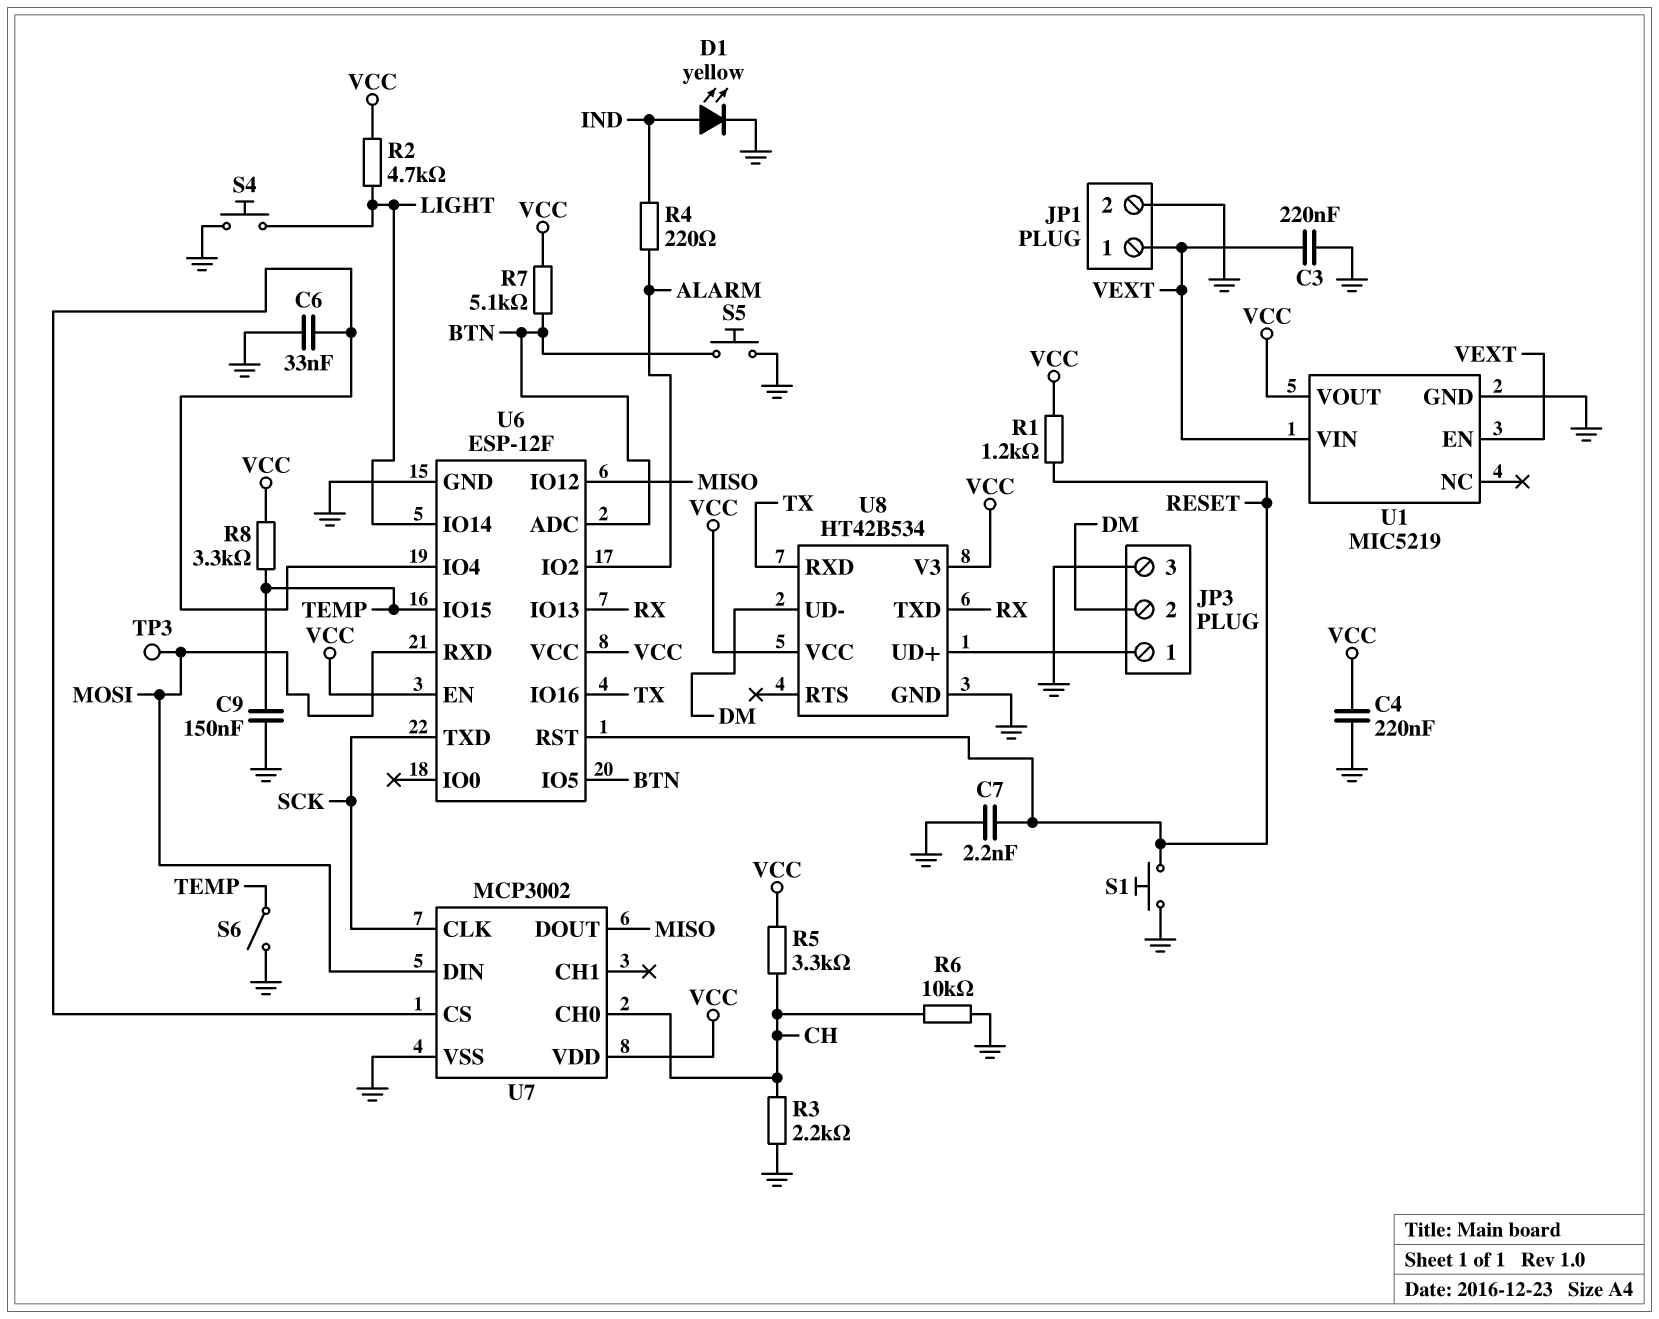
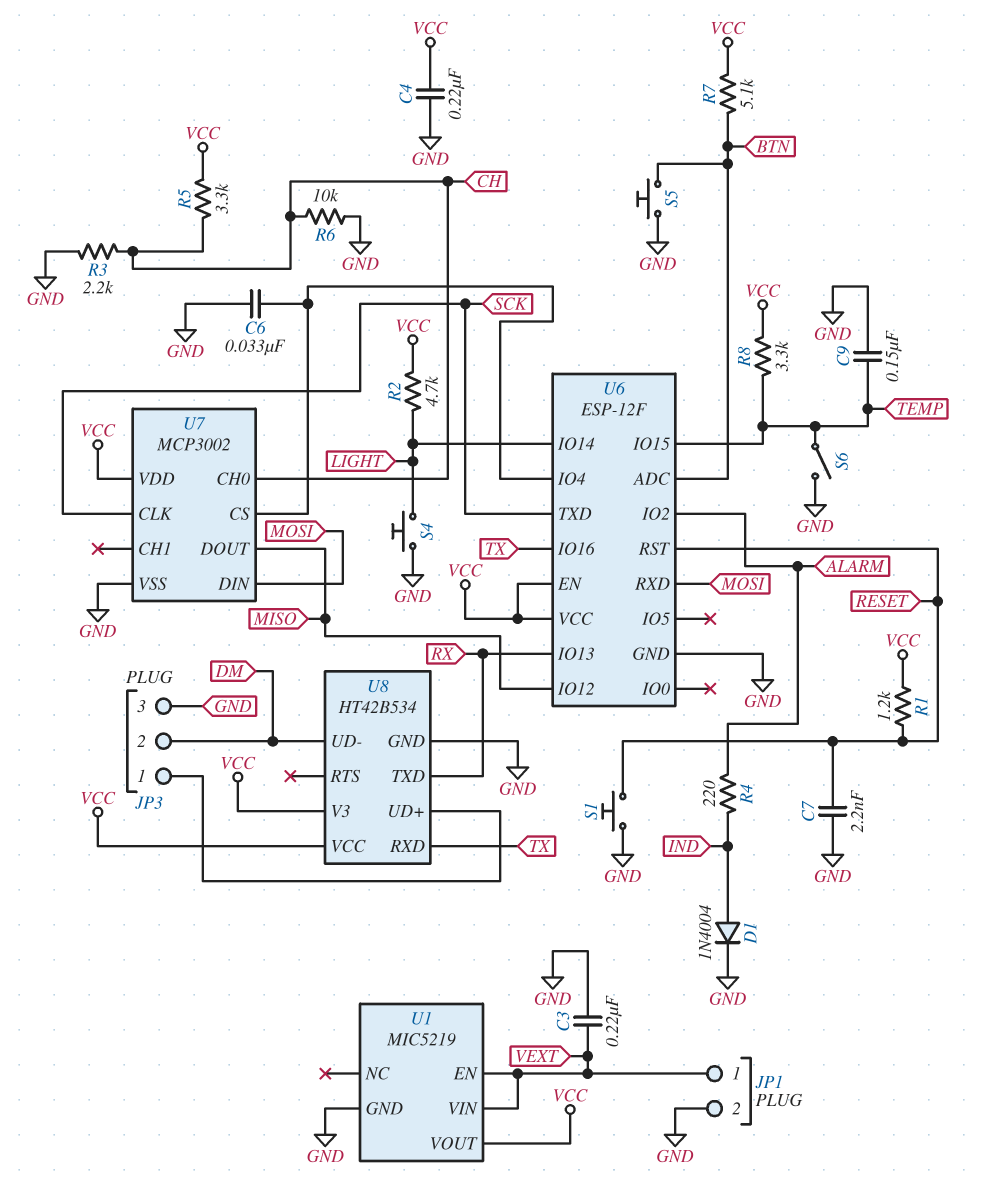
D1: LED yellow (A IND, K GND) -> diode 1N4004 (A IND, K GND)
TP3: test point (MOSI) -> none
U6 pin IO5: BTN -> none

